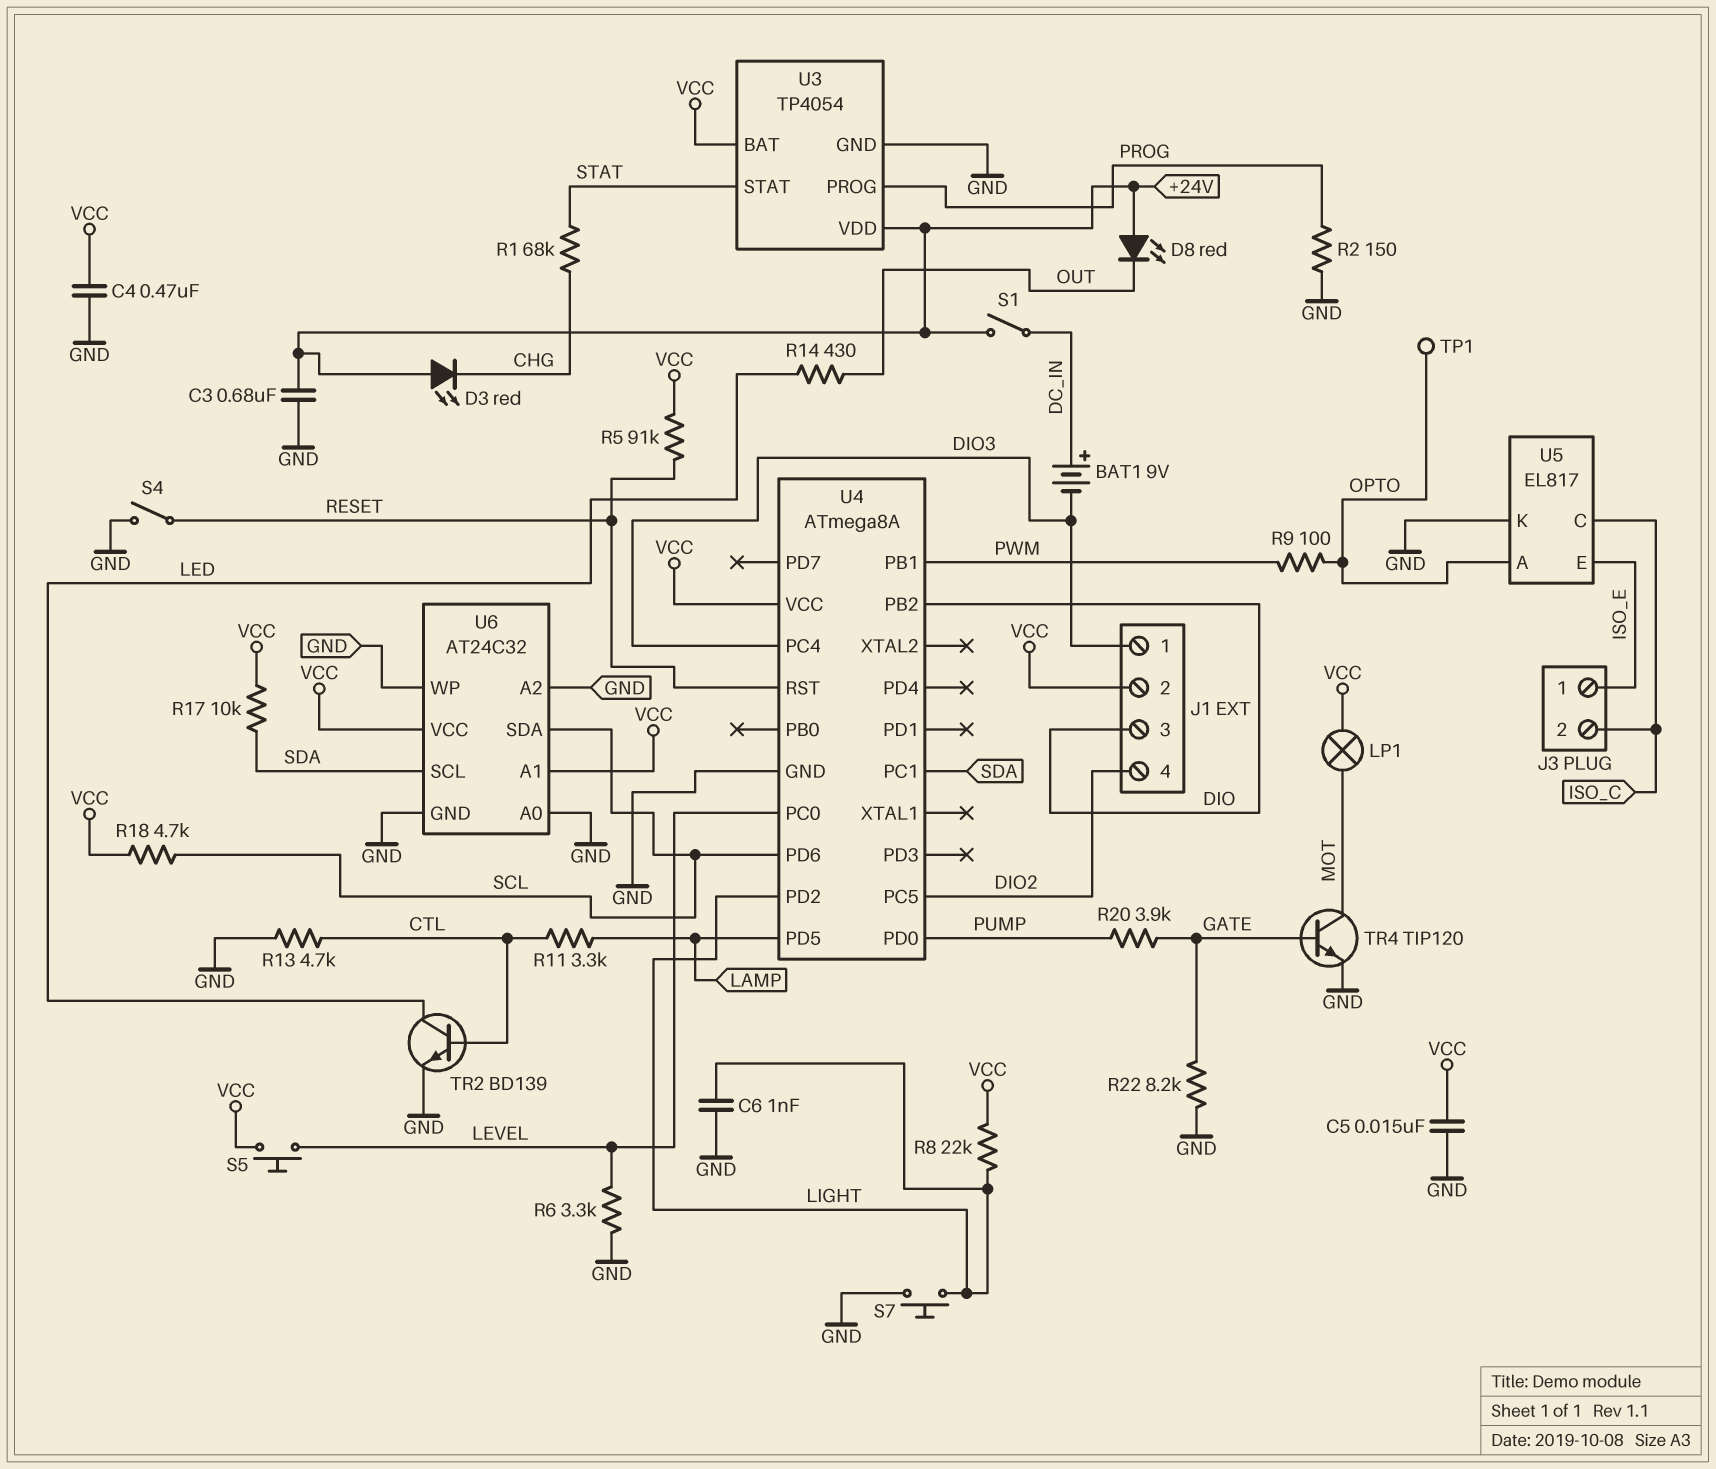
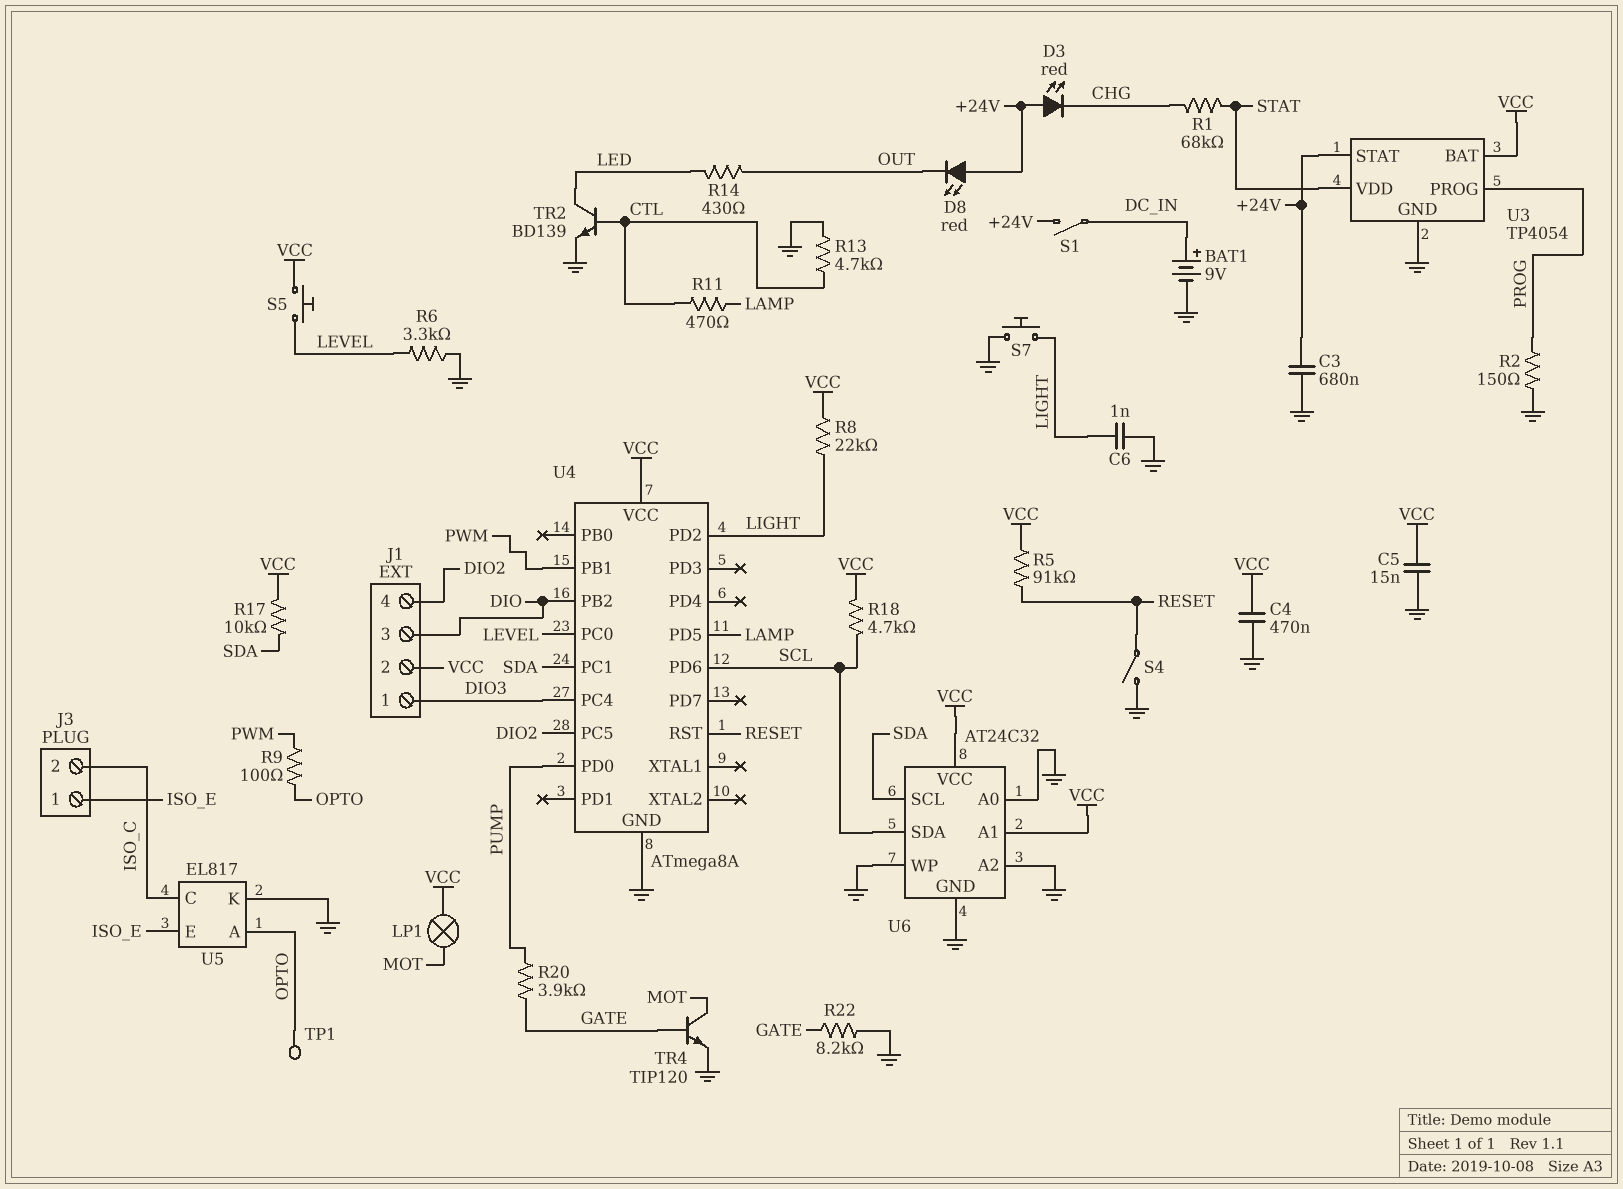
BAT1: 9V (plus DC_IN, minus DIO3) -> 9V (plus DC_IN, minus GND)
R11: 3.3k (CTL, LAMP) -> 470 (CTL, LAMP)
U3 pin STAT: STAT -> +24V
U3 pin VDD: +24V -> STAT

